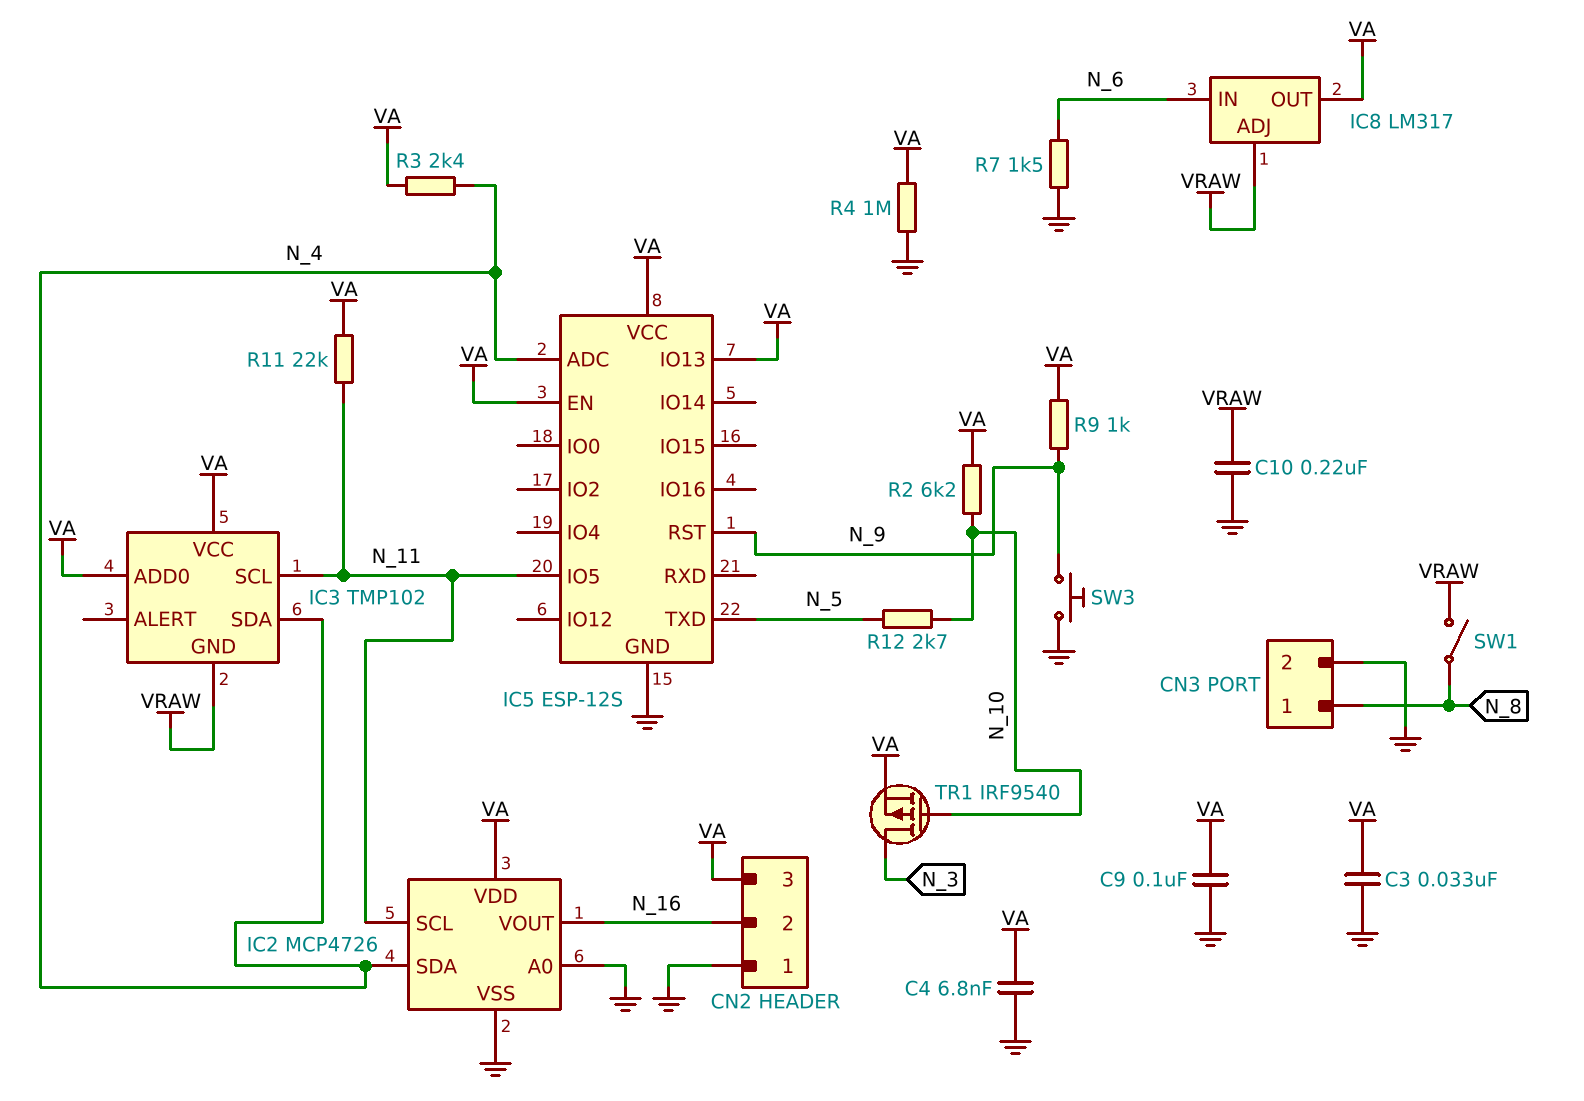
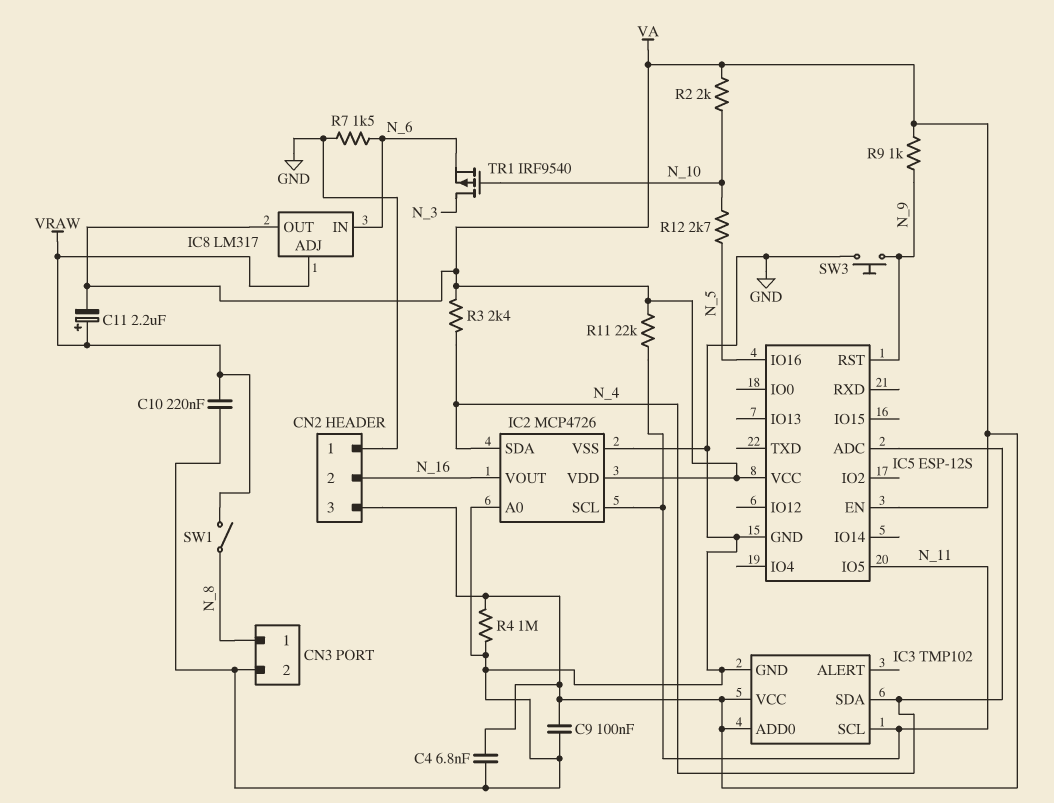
C3: 33nF (GND, VA) -> none
C11: none -> 2.2uF (plus VRAW, minus VA)
IC3 pin GND: VRAW -> GND
IC5 pin IO13: VA -> none
IC5 pin IO16: none -> N_5
IC5 pin TXD: N_5 -> none
R2: 6.2k (N_10, VA) -> 2k (N_10, VA)
TR1: PMOS IRF9540 (G N_10, D N_3, S VA) -> PMOS IRF9540 (G N_10, D N_3, S N_6)

